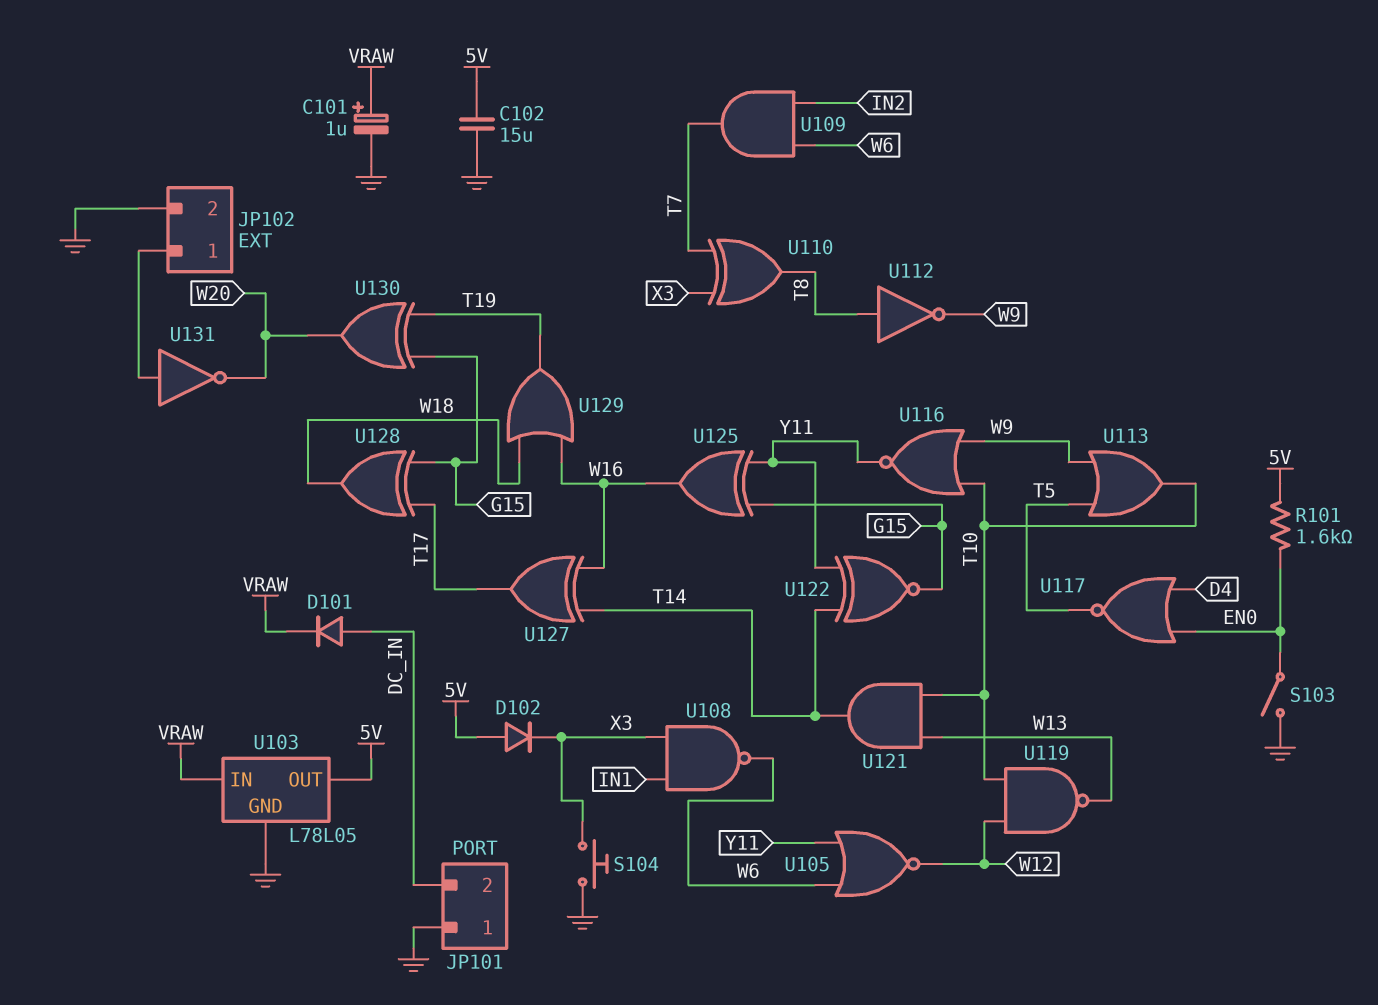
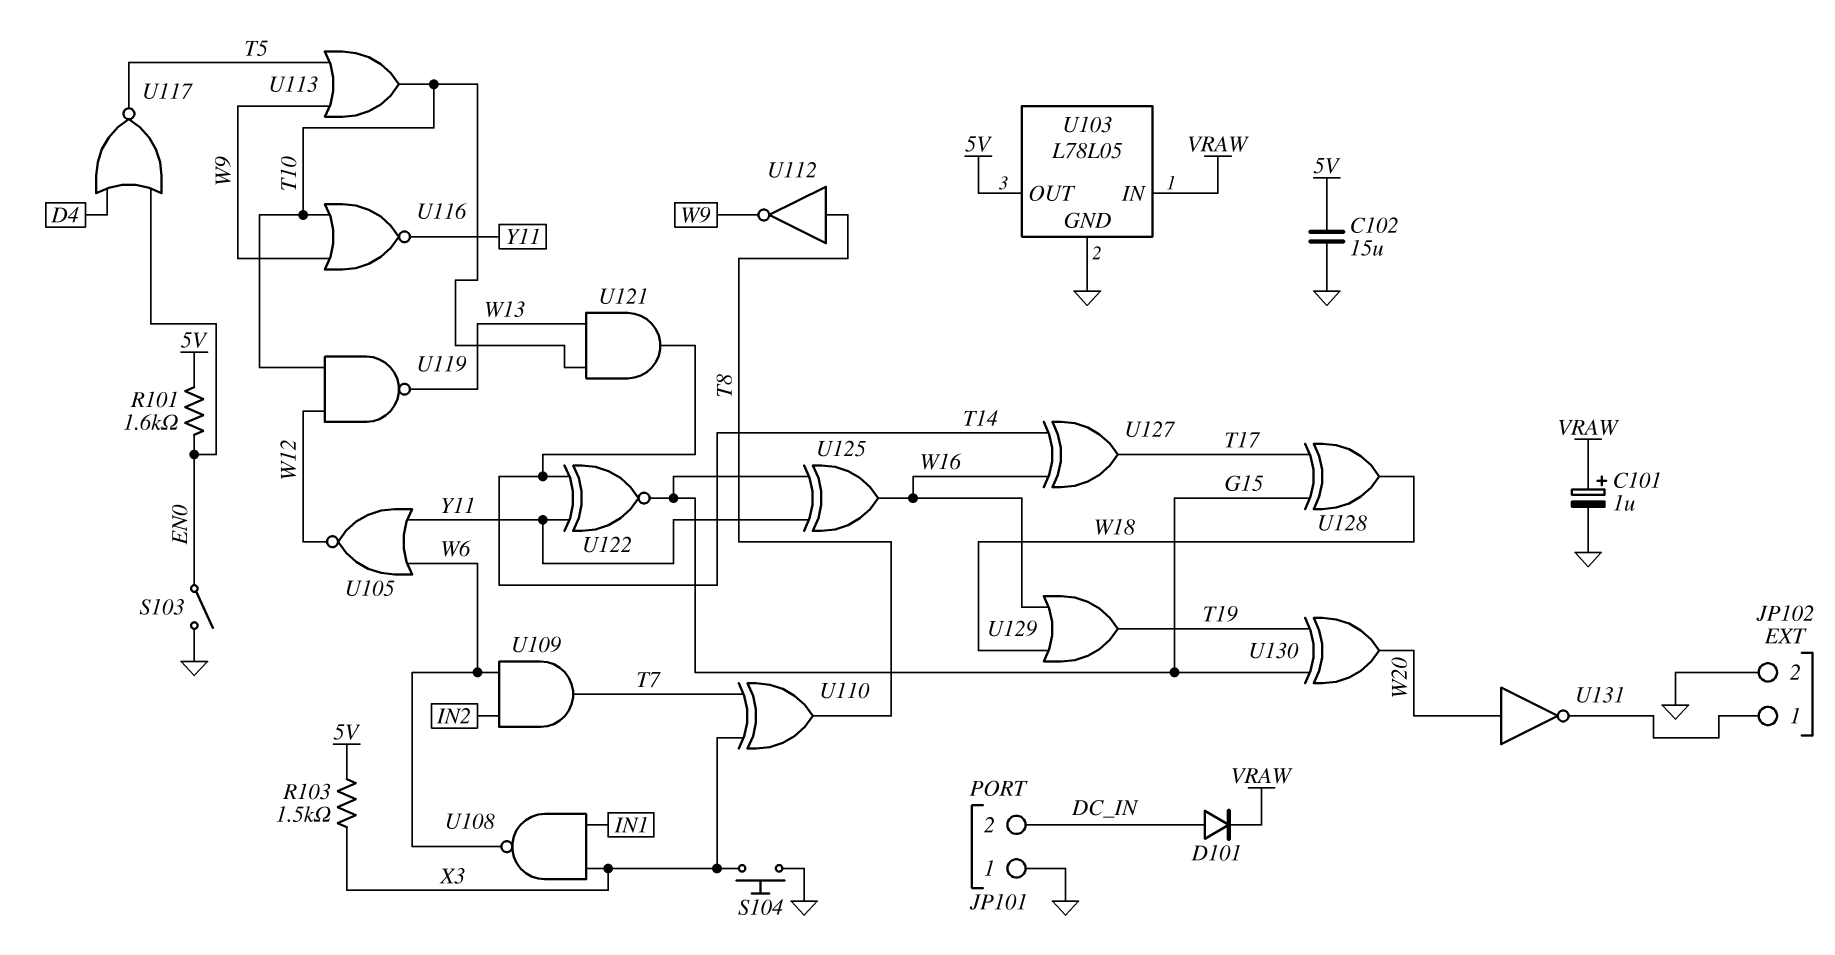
D102: diode (A 5V, K X3) -> none
R103: none -> 1.5k (5V, X3)
U131: NOT (in JP102/1, out W20) -> NOT (in W20, out JP102/1)

